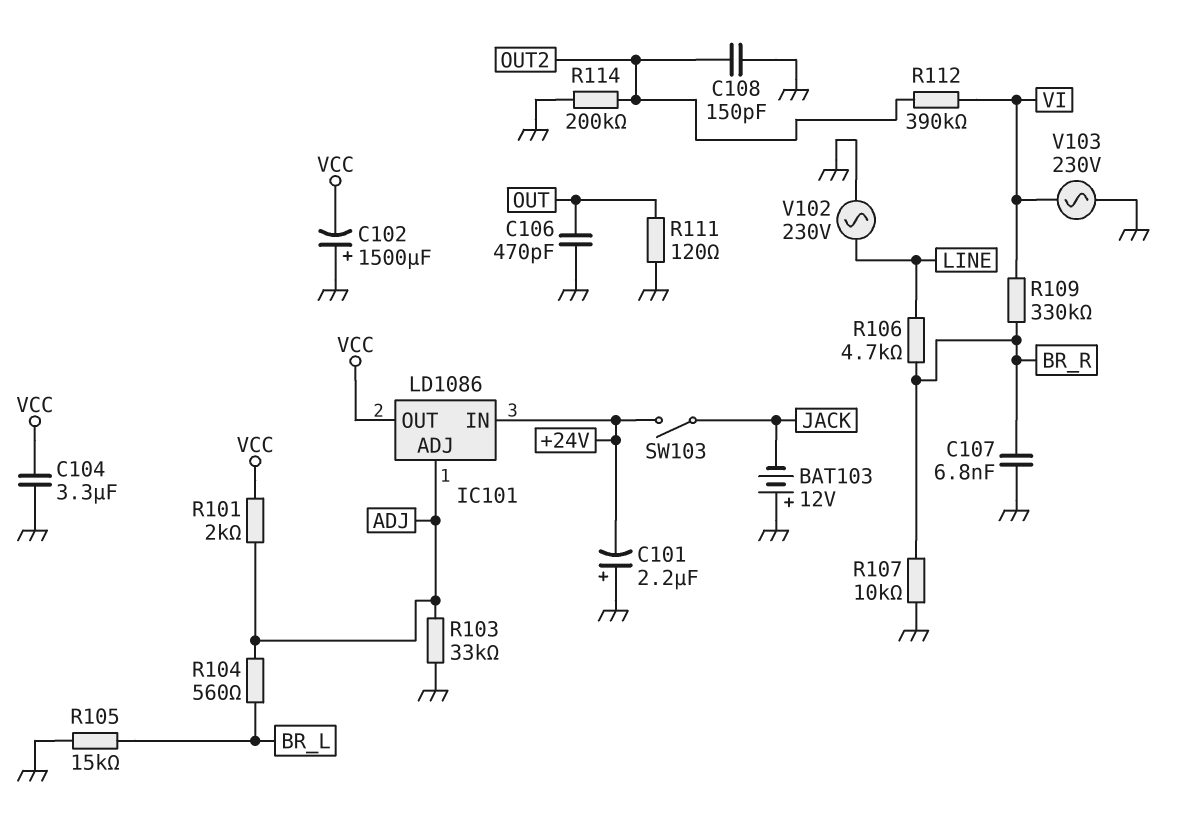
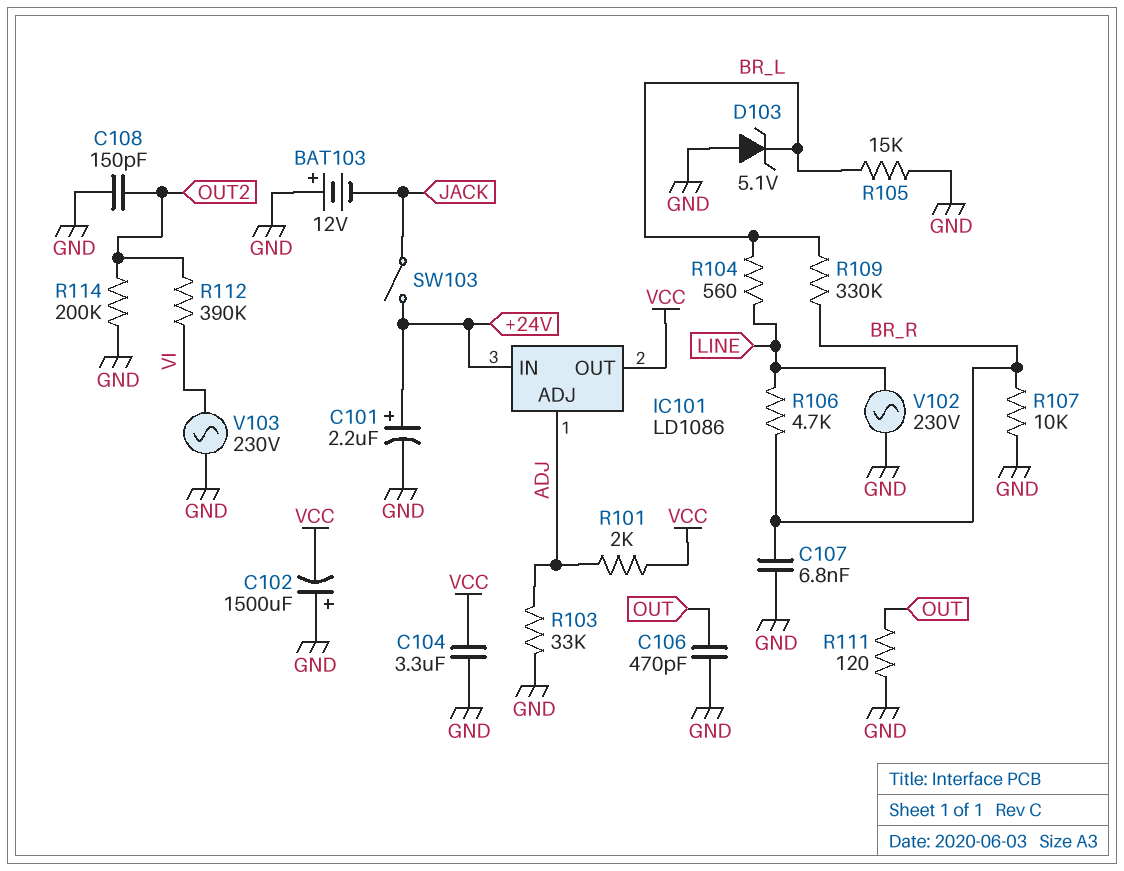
C101: 2.2uF (plus GND, minus +24V) -> 2.2uF (plus +24V, minus GND)
D103: none -> zener 5.1V (A GND, K BR_L)
R104: 560 (ADJ, BR_L) -> 560 (BR_L, LINE)
R109: 330k (BR_R, VI) -> 330k (BR_L, BR_R)

